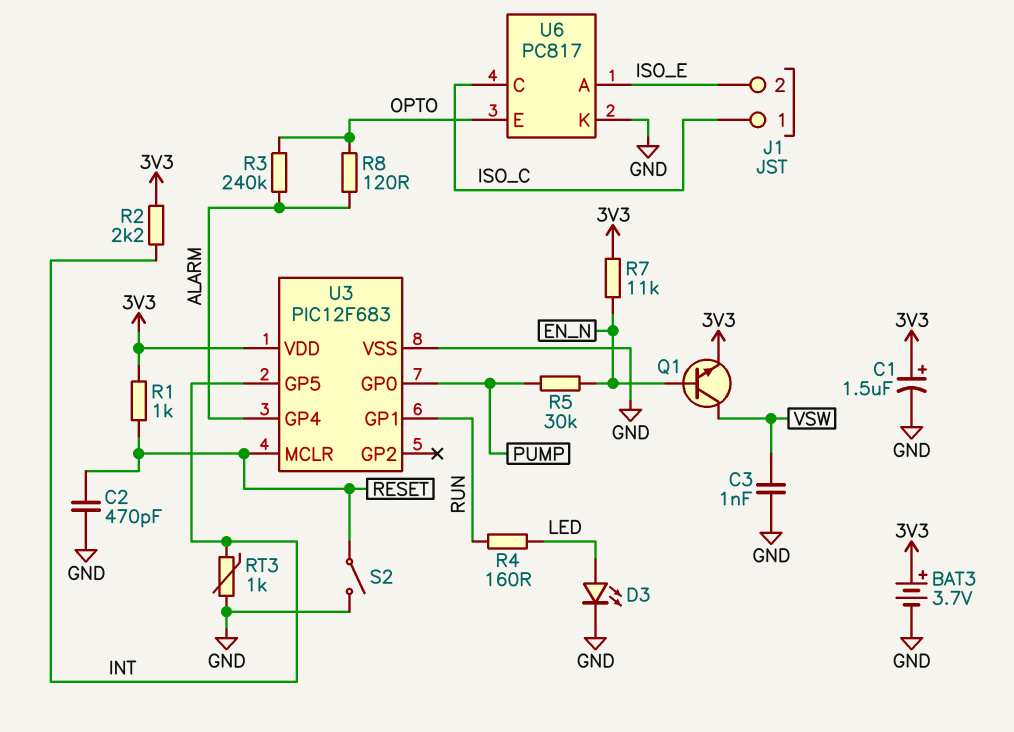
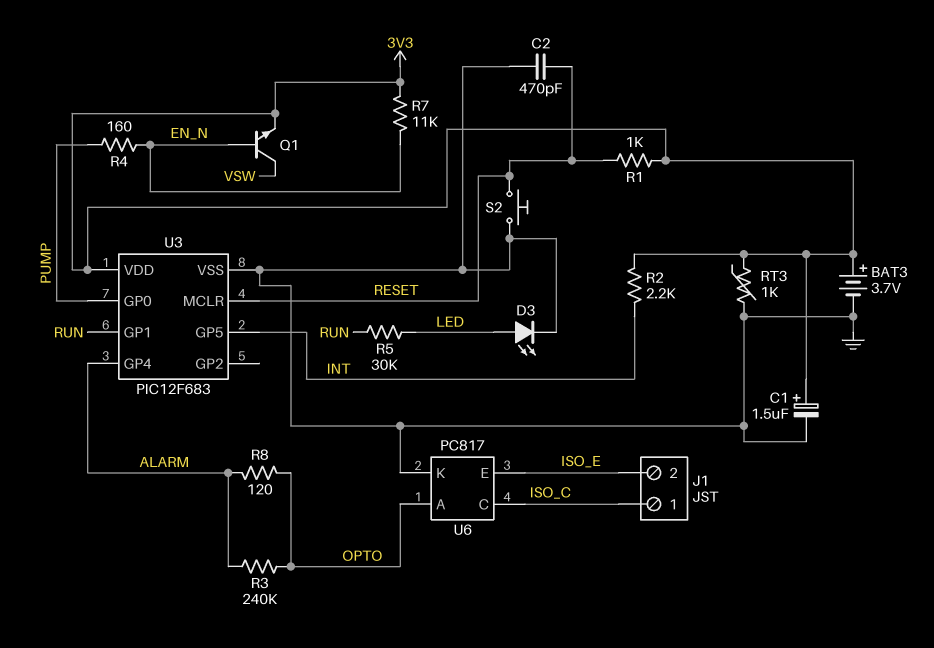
C3: 1nF (GND, VSW) -> none
R4: 160 (LED, RUN) -> 160 (EN_N, PUMP)
R5: 30k (EN_N, PUMP) -> 30k (LED, RUN)
RT3: 1k (GND, INT) -> 1k (3V3, GND)
S2: switch (GND, RESET) -> button (GND, RESET)
U6 pin A: ISO_E -> OPTO
U6 pin E: OPTO -> ISO_E

